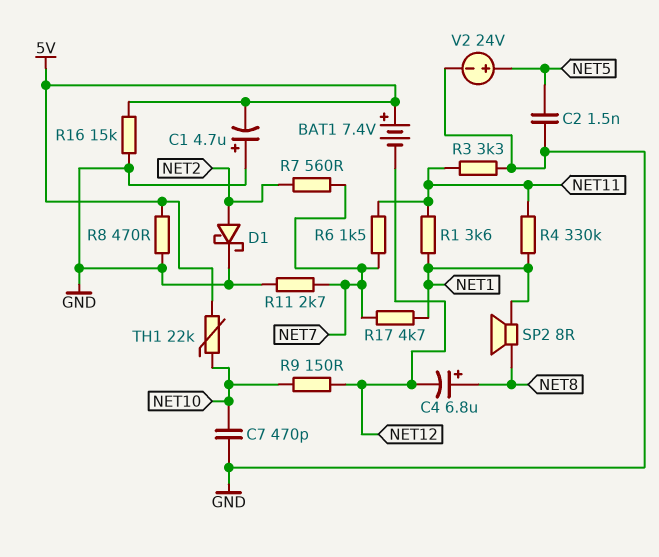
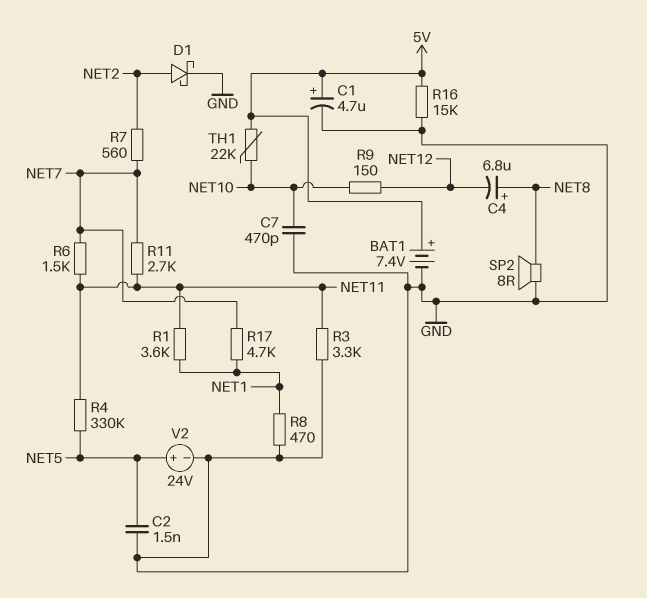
BAT1: 7.4V (plus 5V, minus NET12) -> 7.4V (plus 5V, minus GND)
C1: 4.7uF (plus GND, minus 5V) -> 4.7uF (plus 5V, minus GND)
R4: 330k (NET1, NET11) -> 330k (NET5, NET11)
R8: 470 (5V, GND) -> 470 (GND, NET1)
R11: 2.7k (GND, NET7) -> 2.7k (NET7, NET11)
SP2: speaker 8R (NET1, NET8) -> speaker 8R (GND, NET8)

